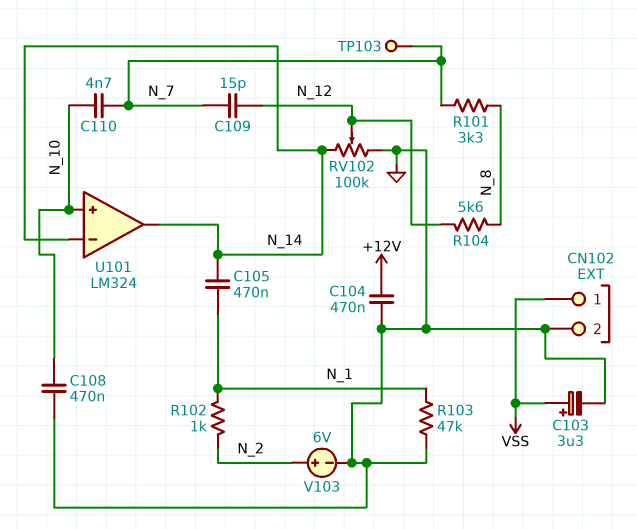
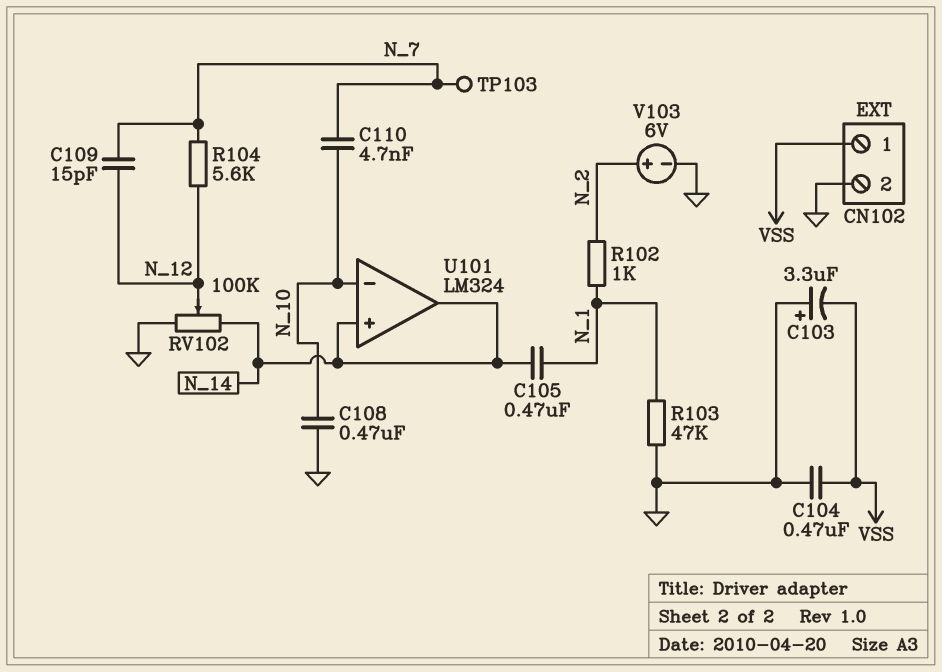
C103: 3.3uF (plus VSS, minus GND) -> 3.3uF (plus GND, minus VSS)
C104: 470nF (+12V, GND) -> 470nF (GND, VSS)
R101: 3.3k (N_7, N_8) -> none
R104: 5.6k (N_8, N_12) -> 5.6k (N_7, N_12)
U101 pin in+: N_10 -> N_14
U101 pin in-: N_14 -> N_10

